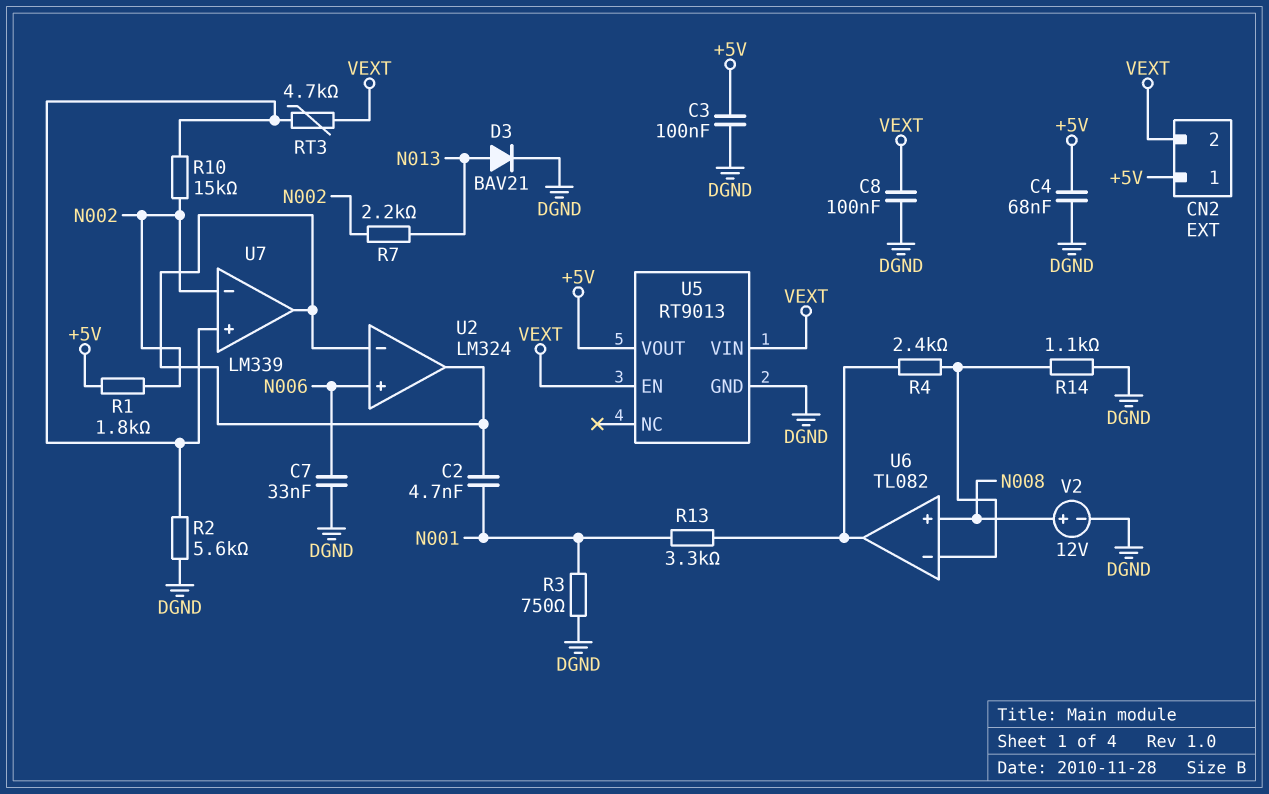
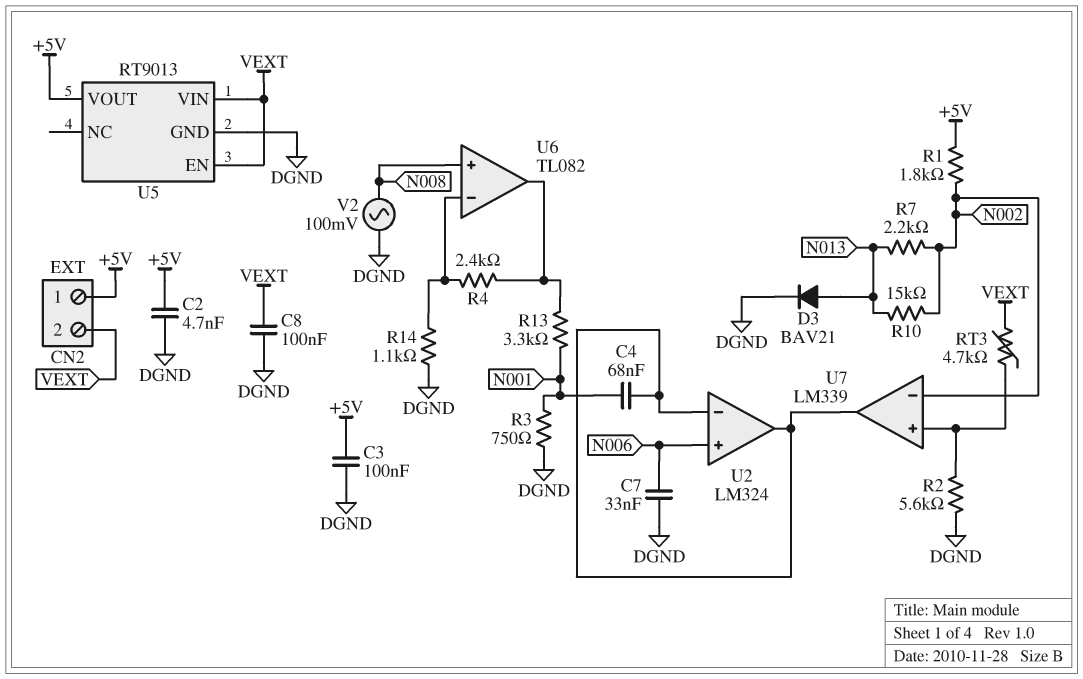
C2: 4.7nF (N001, U2/in-) -> 4.7nF (+5V, DGND)
C4: 68nF (+5V, DGND) -> 68nF (N001, U2/in-)
R10: 15k (N002, U7/in+) -> 15k (N002, N013)
V2: 12V (plus N008, minus DGND) -> AC 100mV (DGND, N008)

